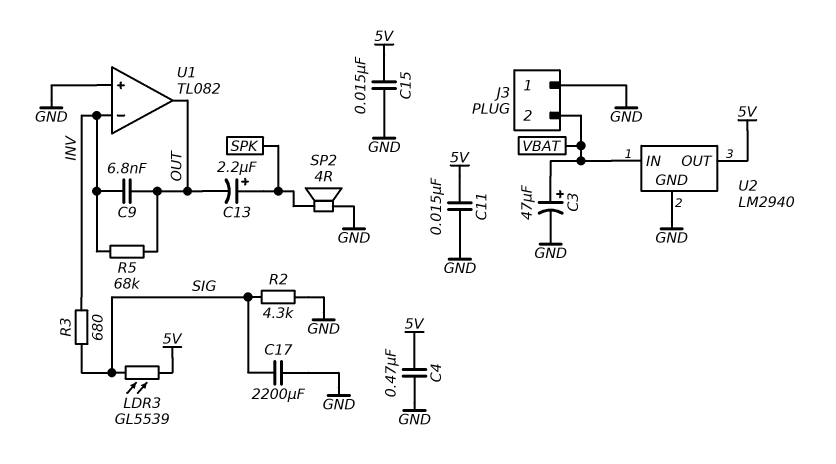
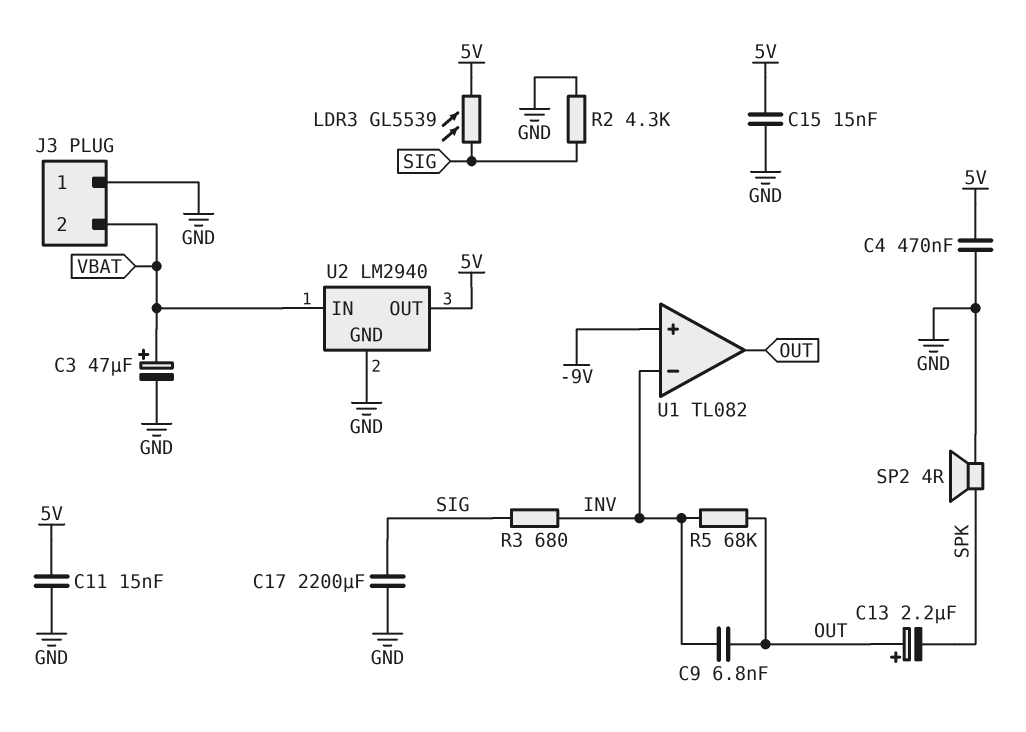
C13: 2.2uF (plus SPK, minus OUT) -> 2.2uF (plus OUT, minus SPK)
U1 pin in+: GND -> -9V

